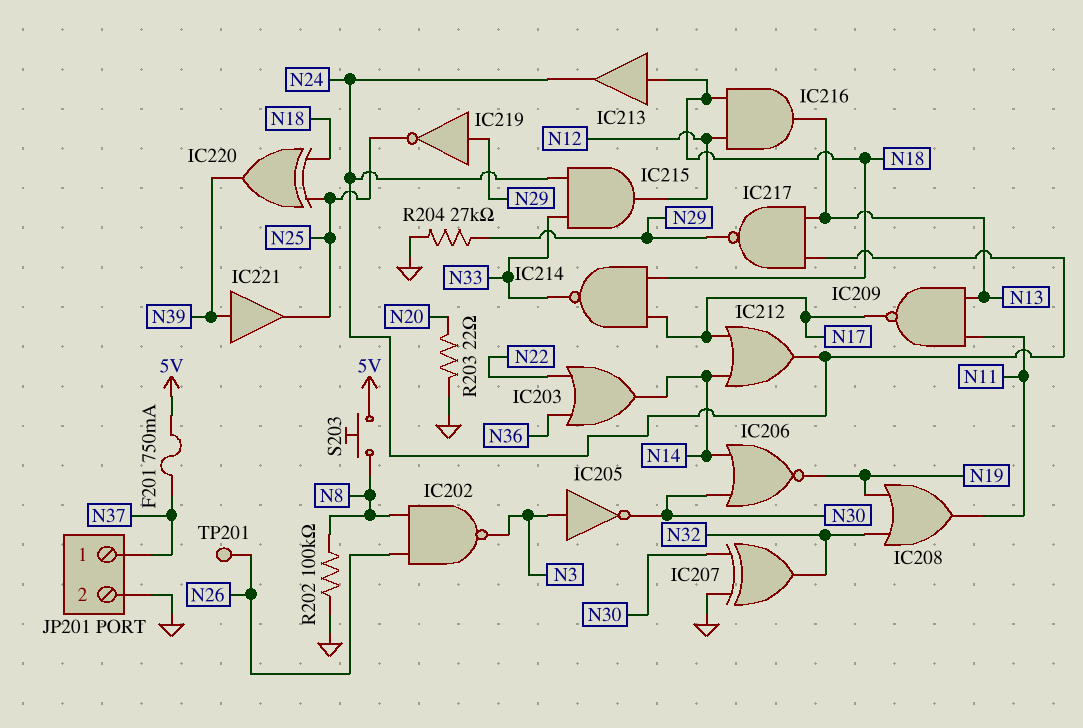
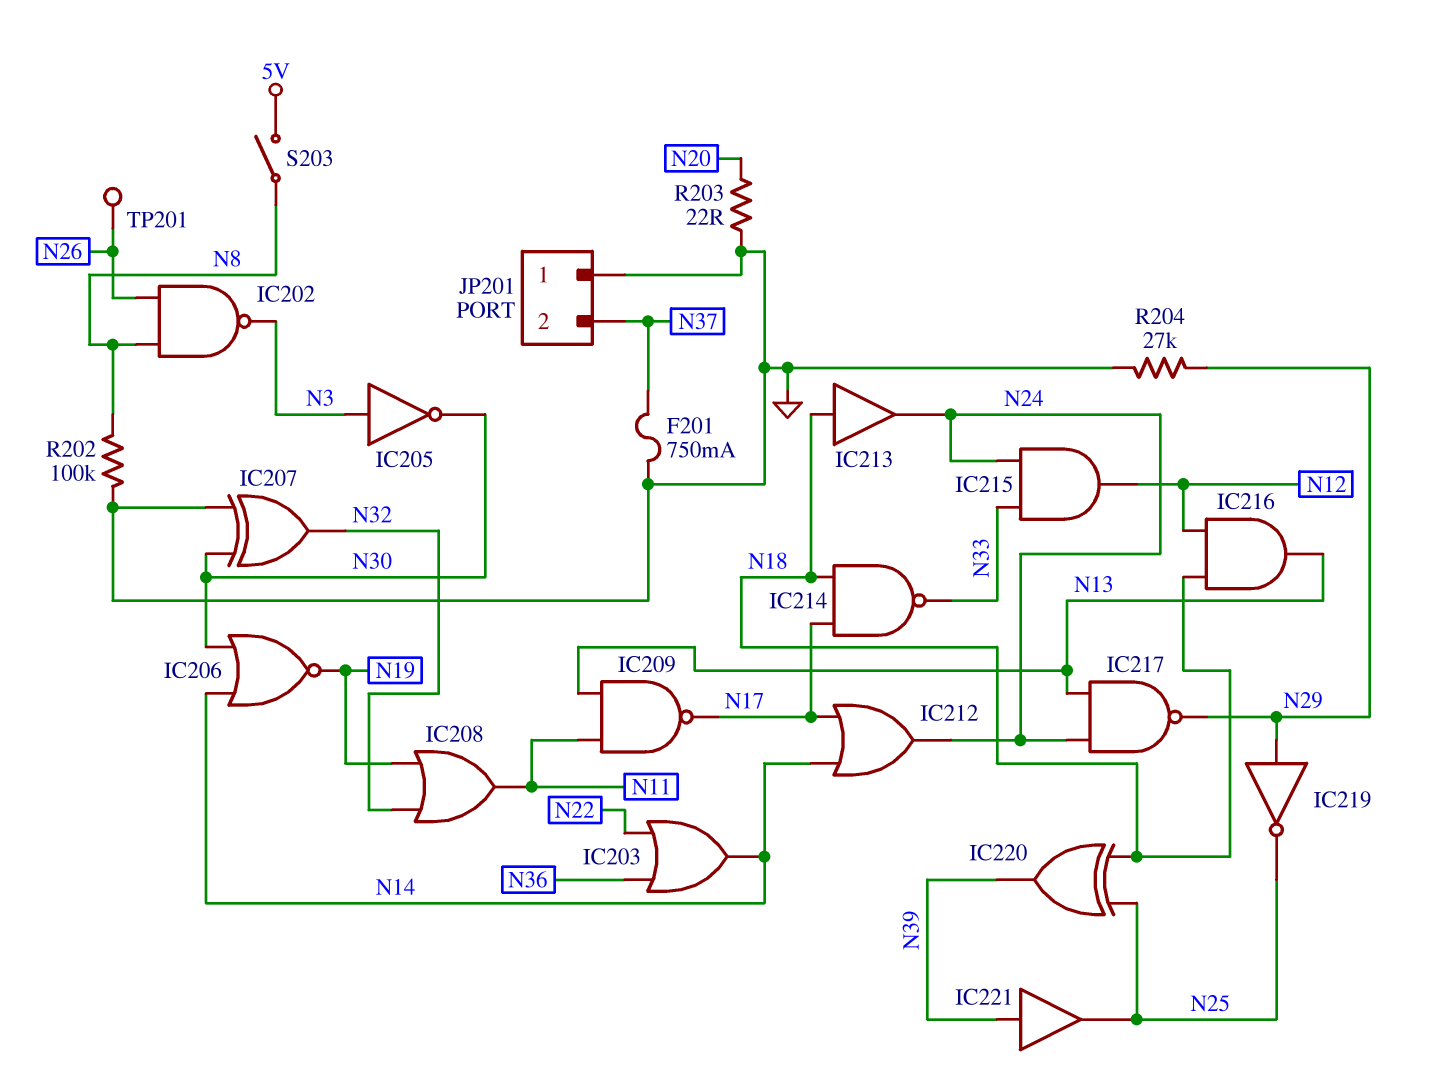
F201: 750mA (5V, N37) -> 750mA (GND, N37)
JP201 pin 1: N37 -> GND
JP201 pin 2: GND -> N37
S203: button (5V, N8) -> switch (5V, N8)

